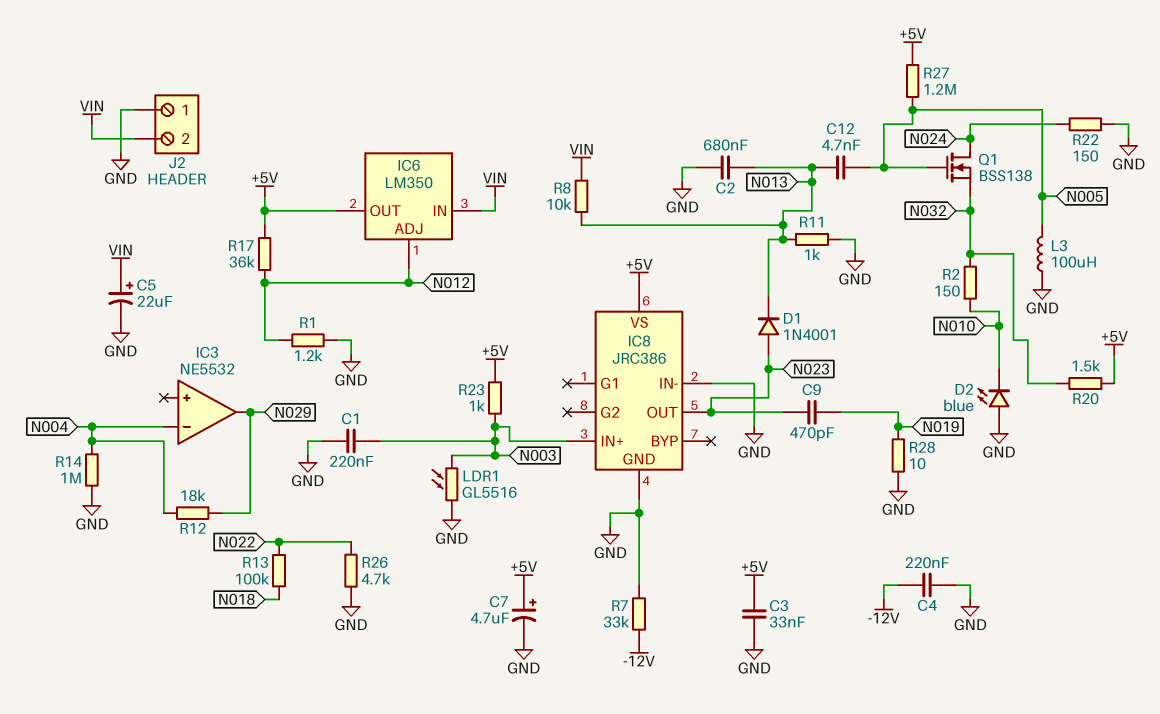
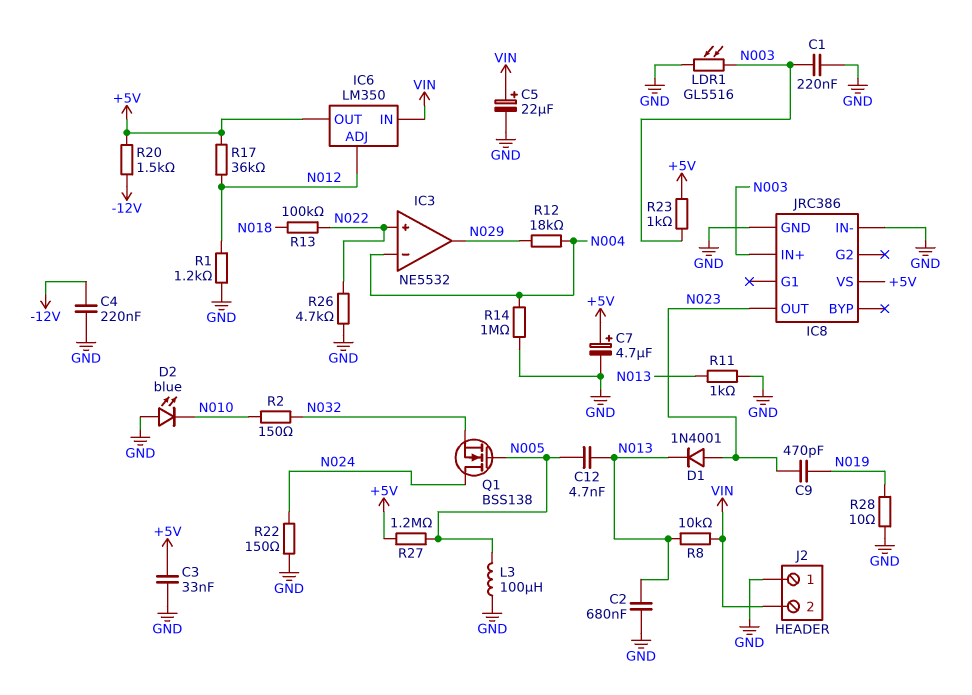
IC3 pin in+: none -> N022
R7: 33k (-12V, GND) -> none
R20: 1.5k (+5V, N032) -> 1.5k (+5V, -12V)

